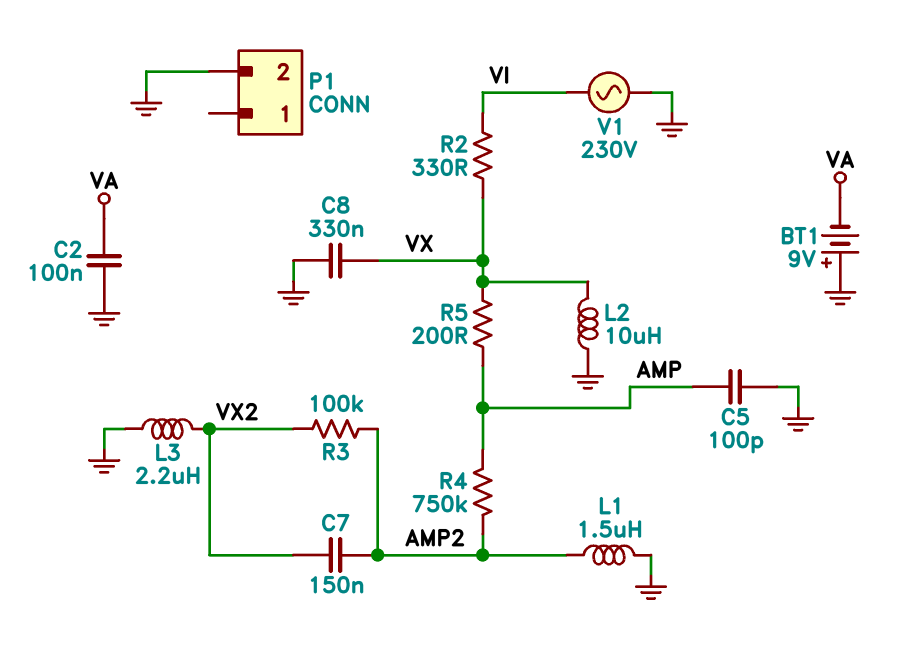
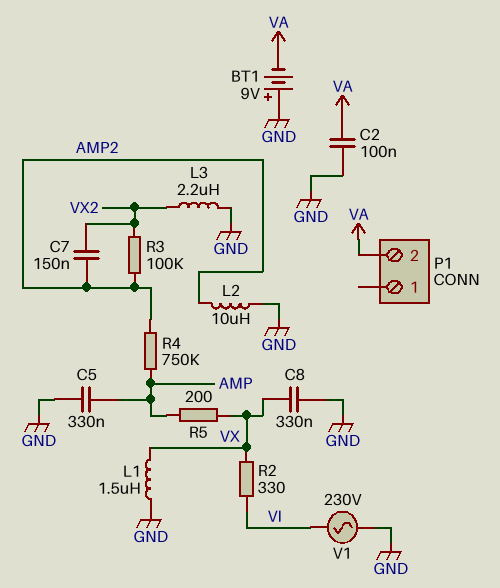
C5: 100pF (AMP, GND) -> 330nF (AMP, GND)
L1: 1.5uH (AMP2, GND) -> 1.5uH (GND, VX)
L2: 10uH (GND, VX) -> 10uH (AMP2, GND)
P1 pin 2: GND -> VA

